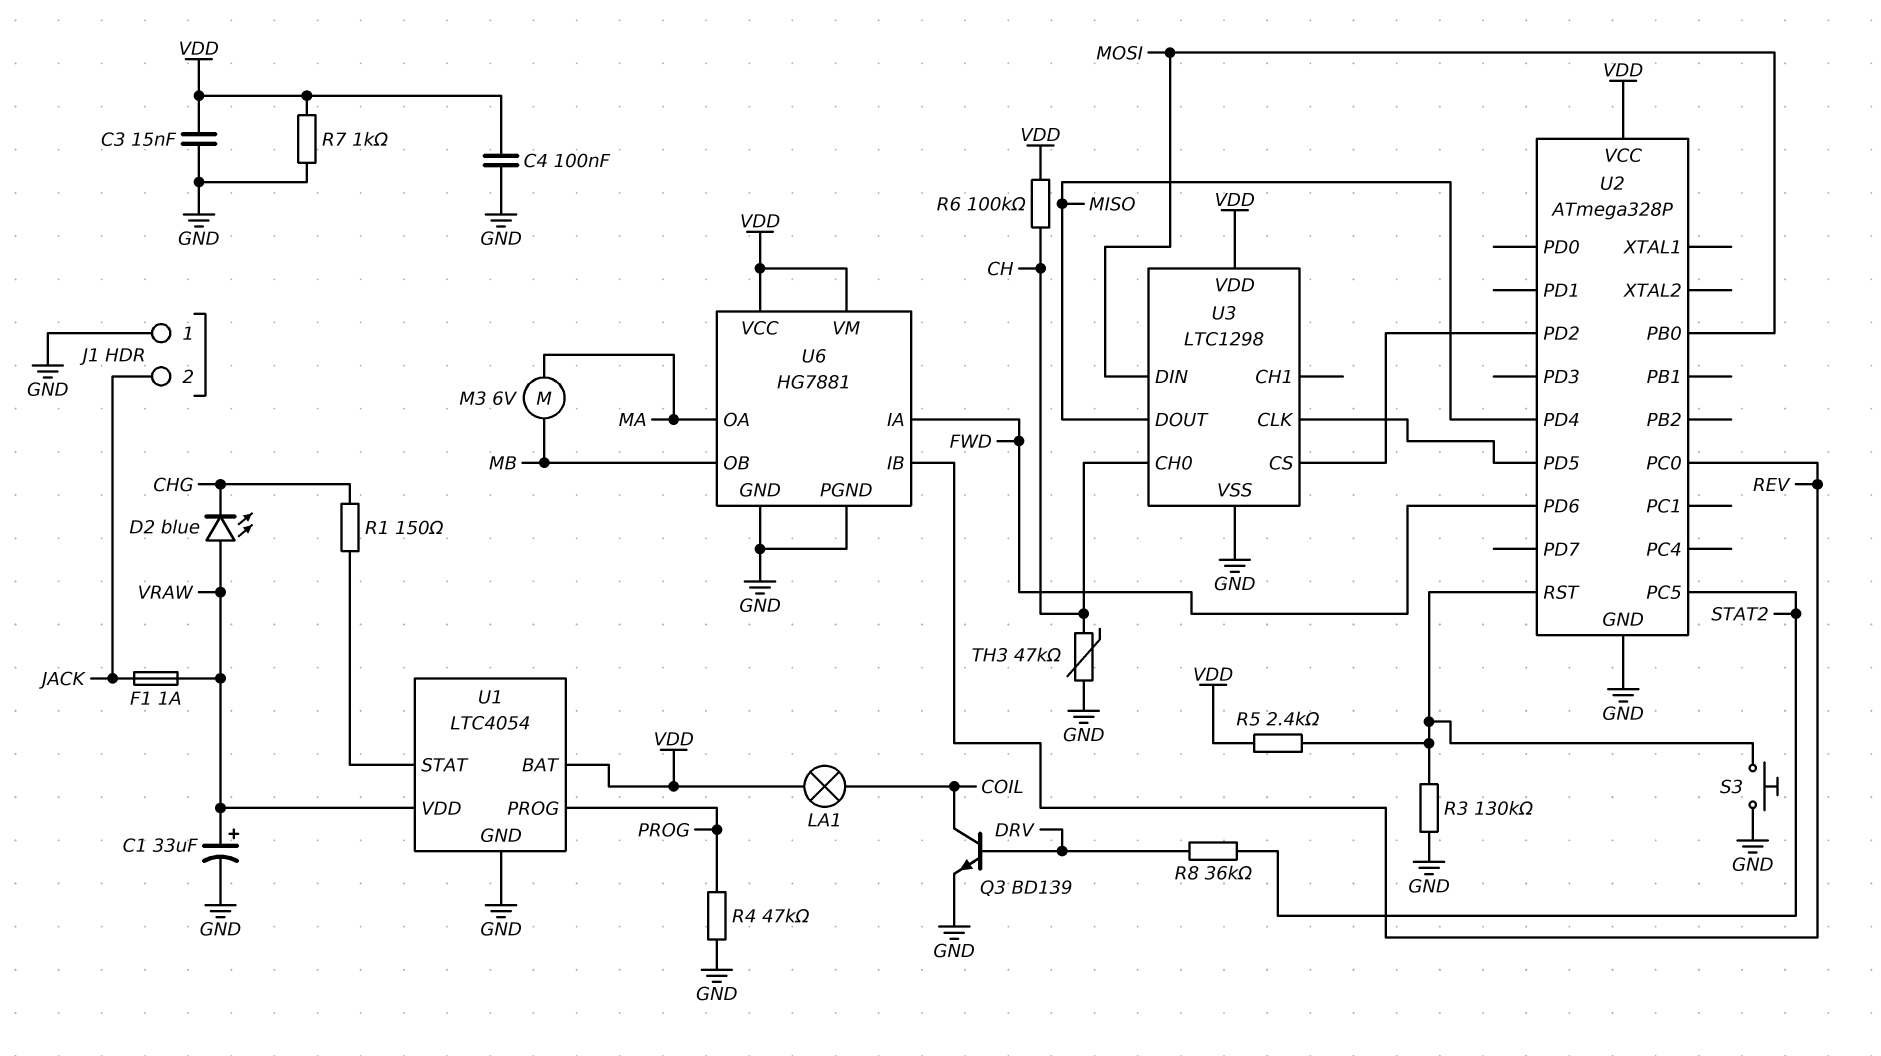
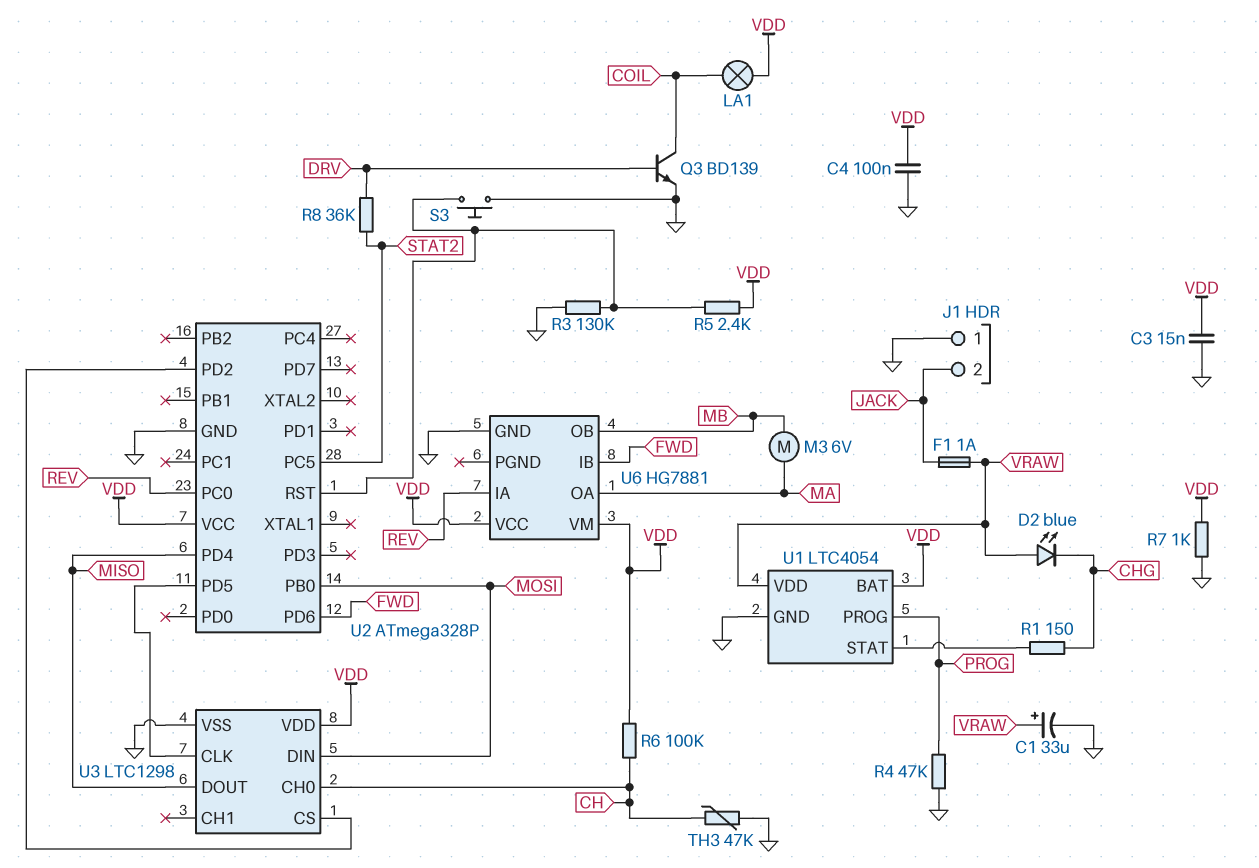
U6 pin IA: FWD -> REV
U6 pin IB: REV -> FWD
U6 pin PGND: GND -> none

